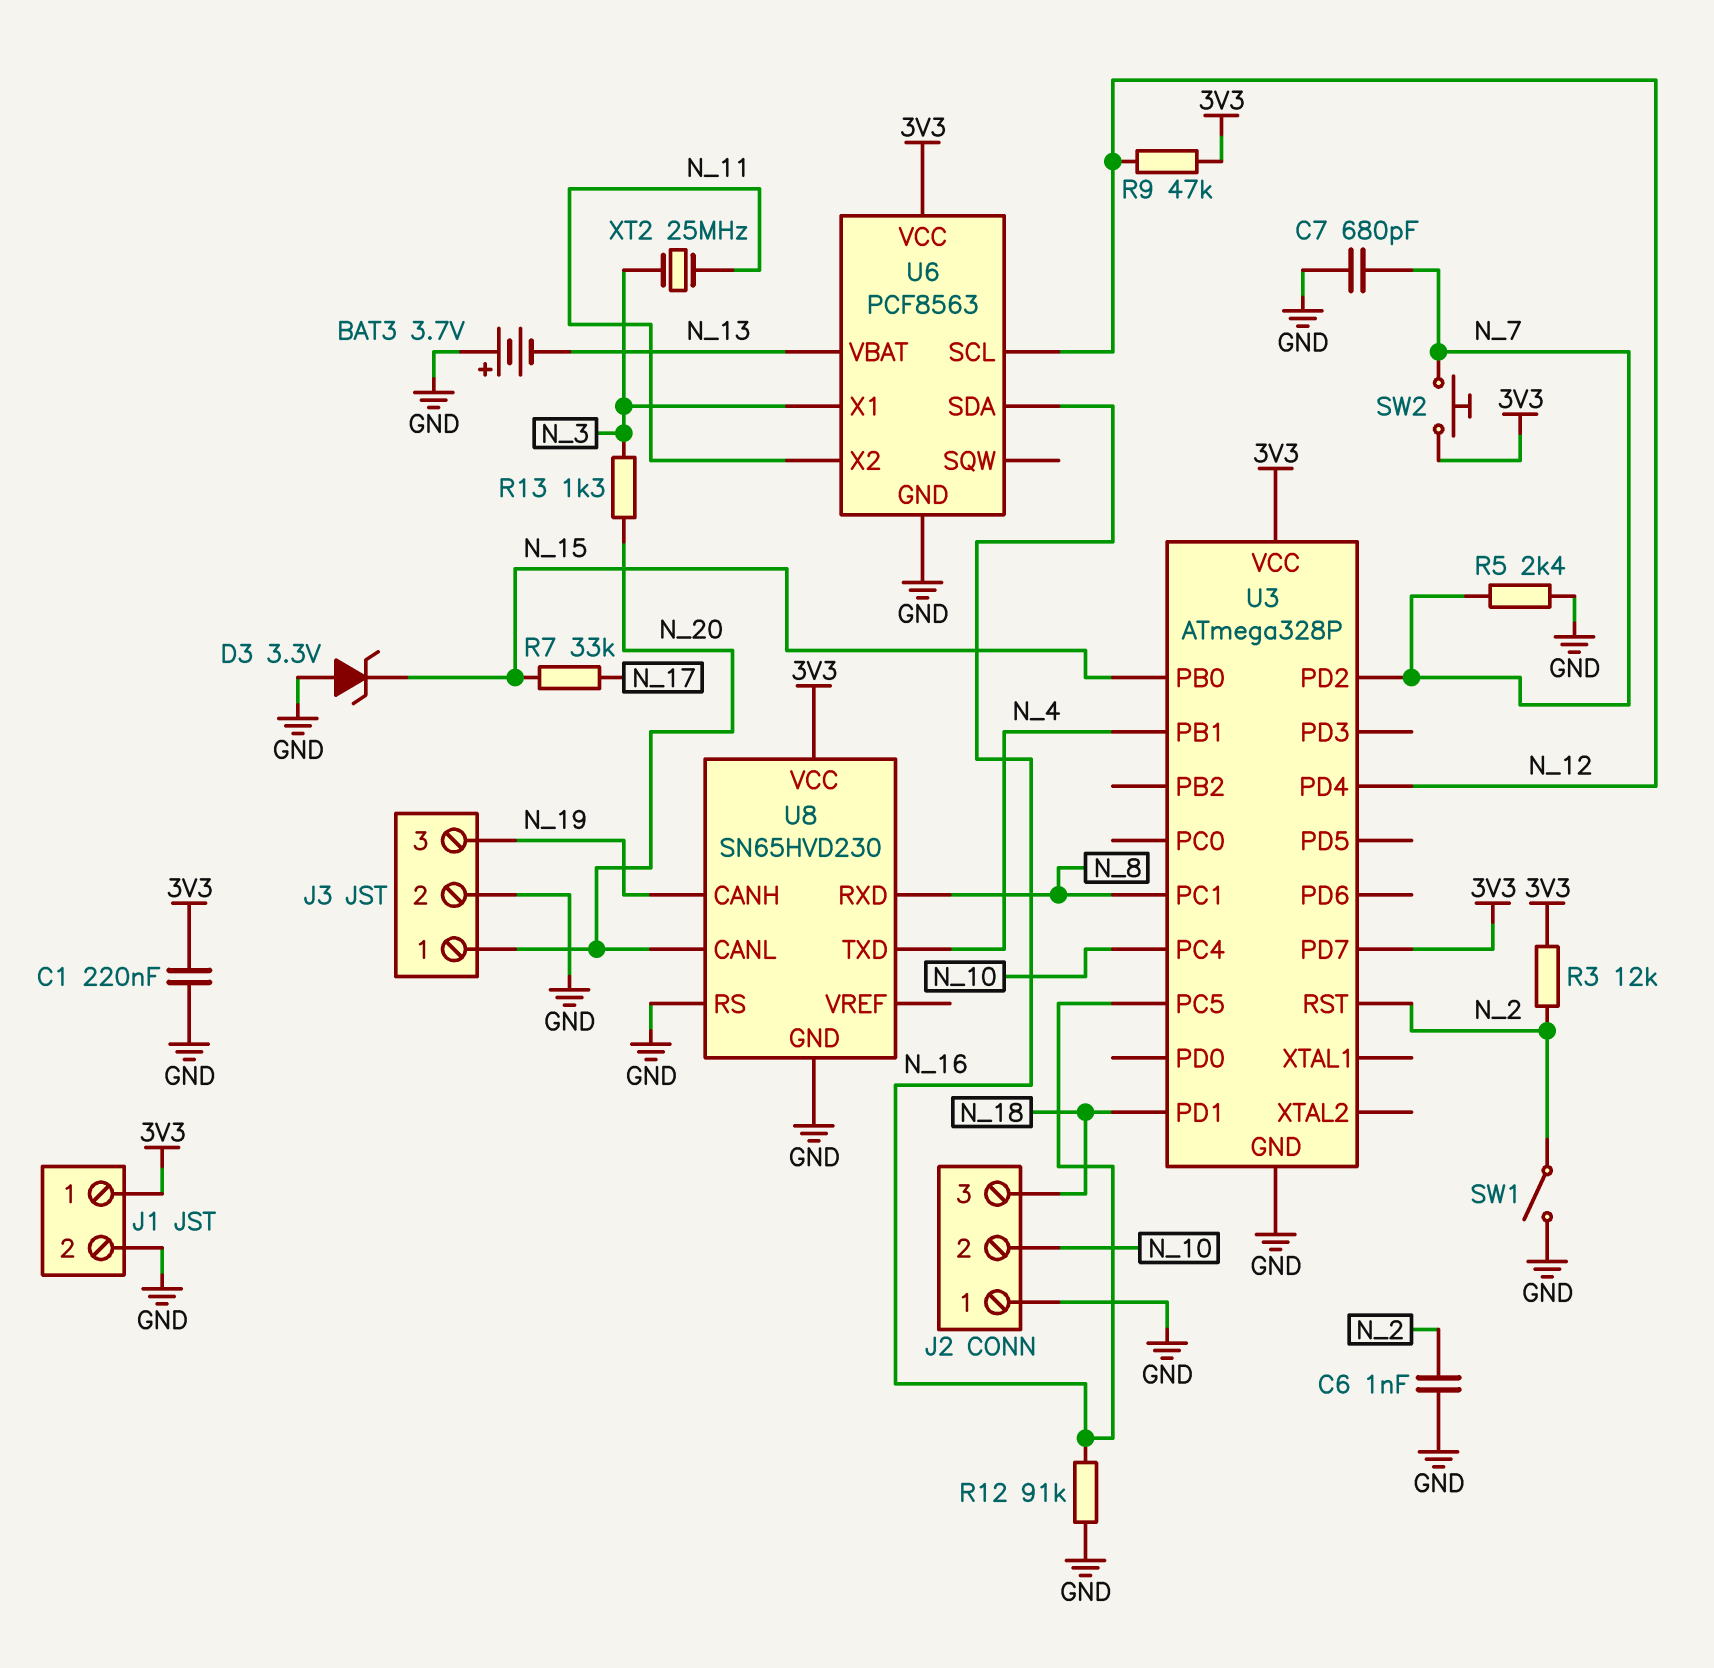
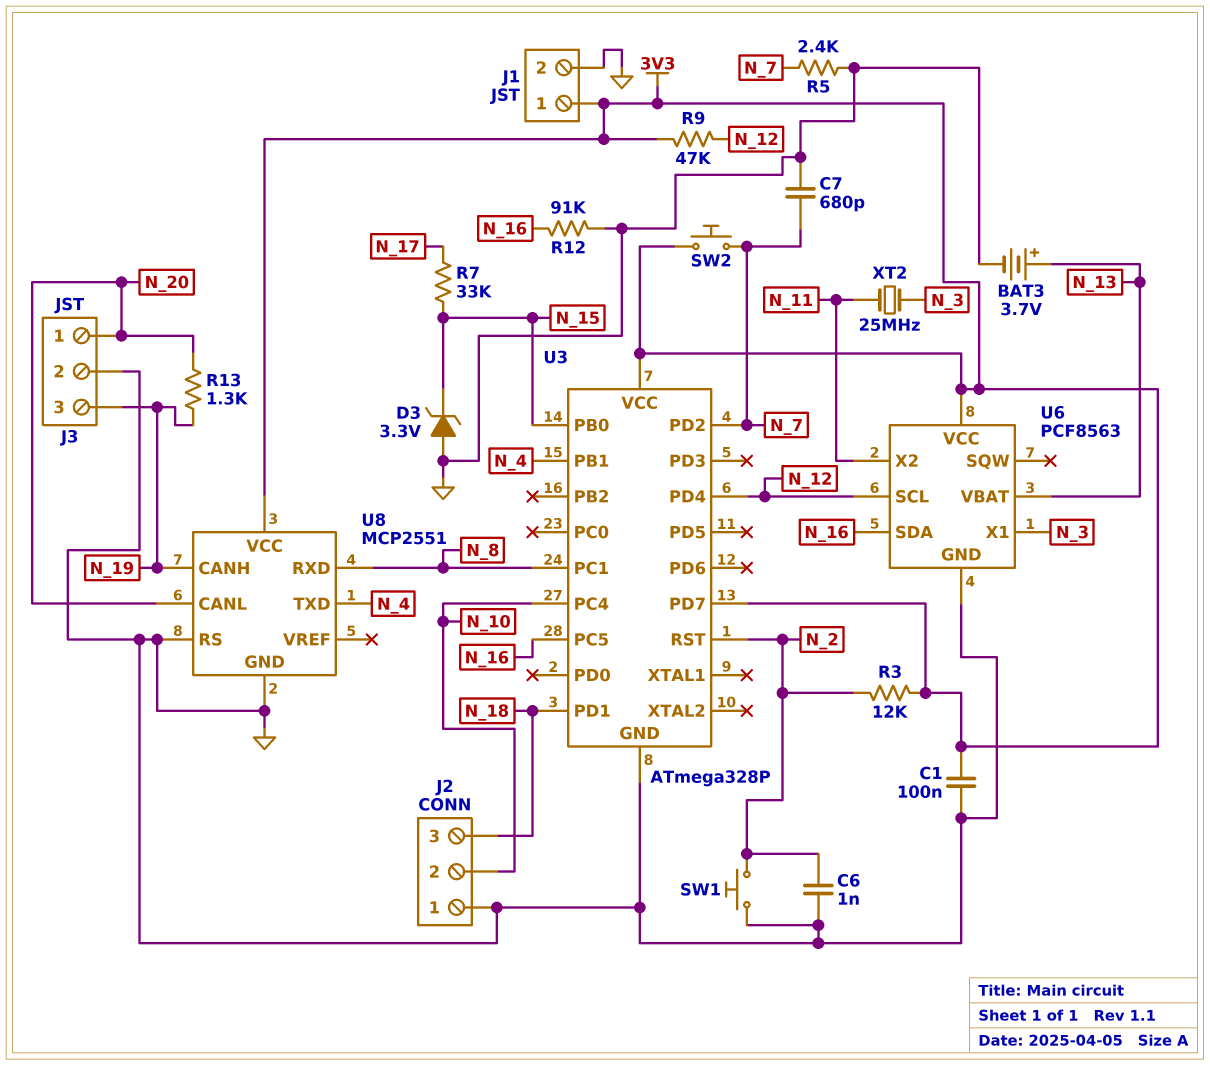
BAT3: 3.7V (plus GND, minus N_13) -> 3.7V (plus N_13, minus GND)
C1: 220nF (3V3, GND) -> 100nF (3V3, GND)
R13: 1.3k (N_3, N_20) -> 1.3k (N_19, N_20)
SW1: switch (GND, N_2) -> button (GND, N_2)
U8: SN65HVD230 -> MCP2551

